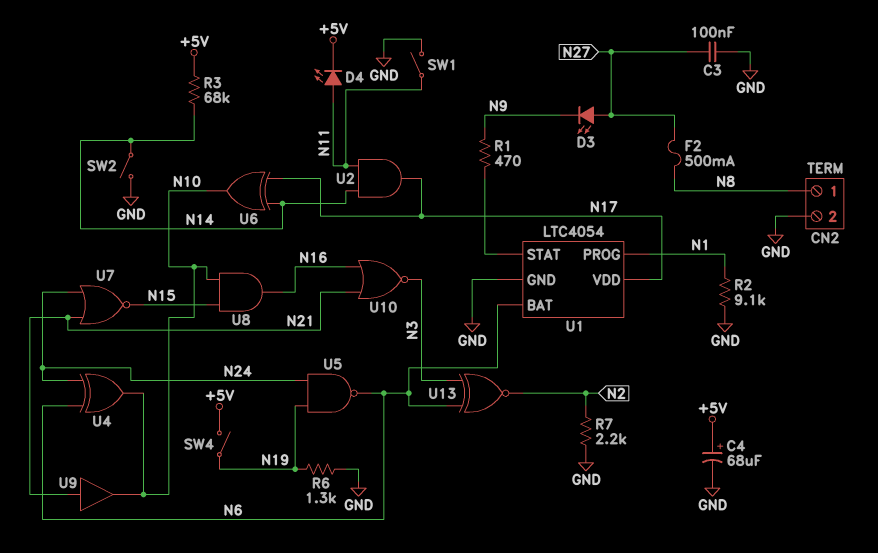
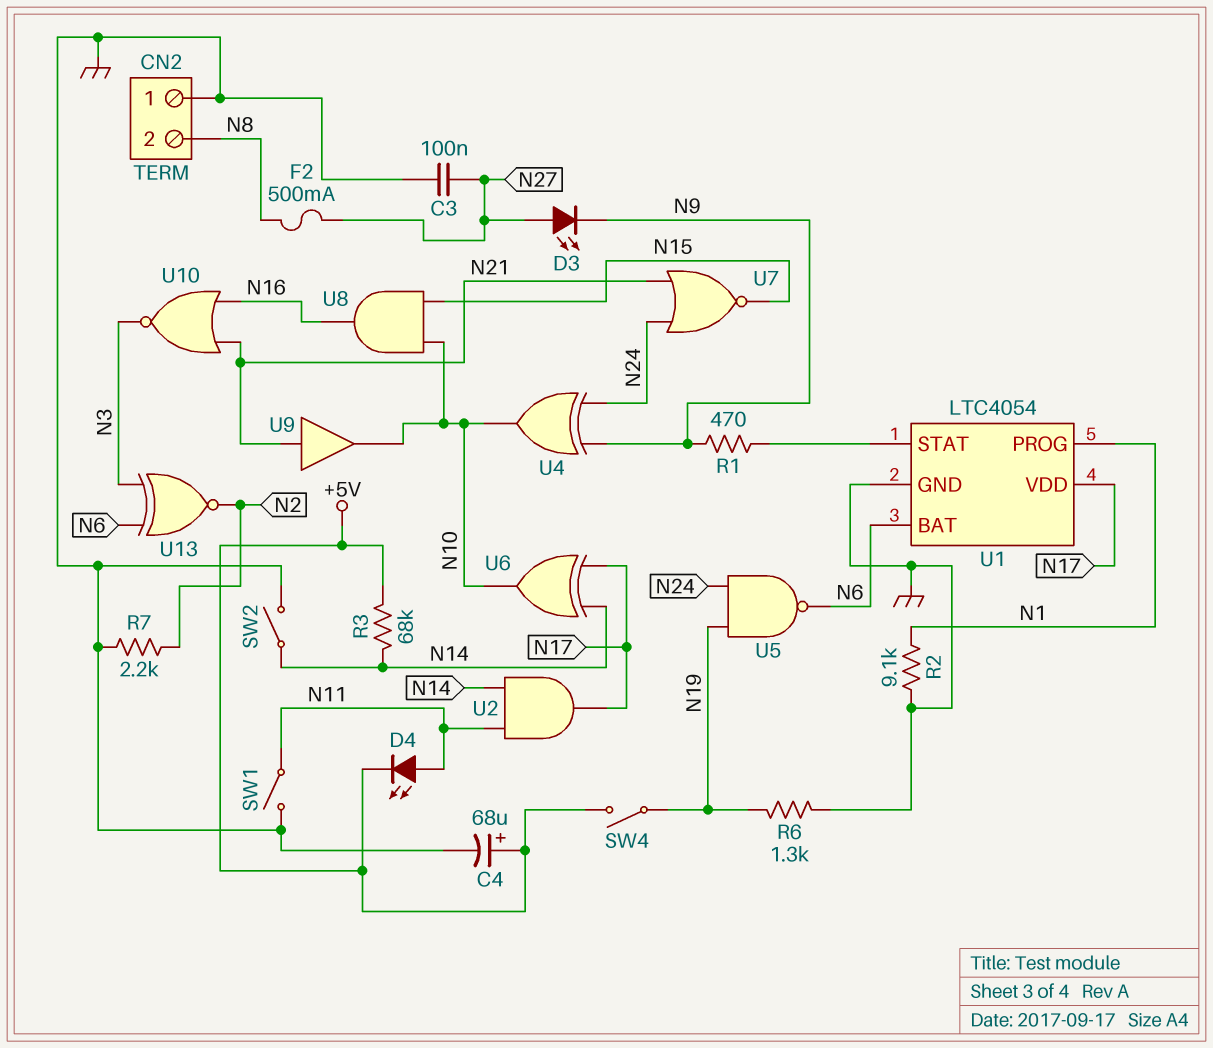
CN2 pin 1: N8 -> GND
CN2 pin 2: GND -> N8
U4: XOR (in N6, in N24, out N10) -> XOR (in N9, in N24, out N10)

